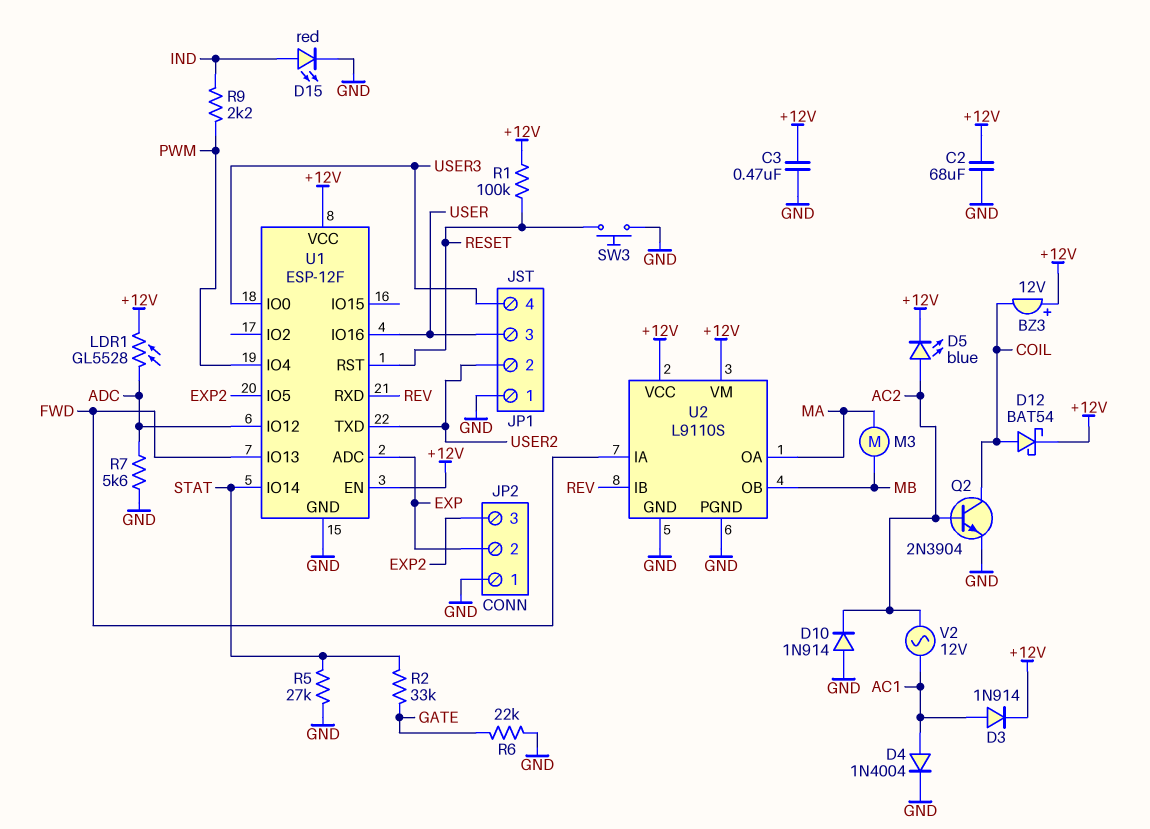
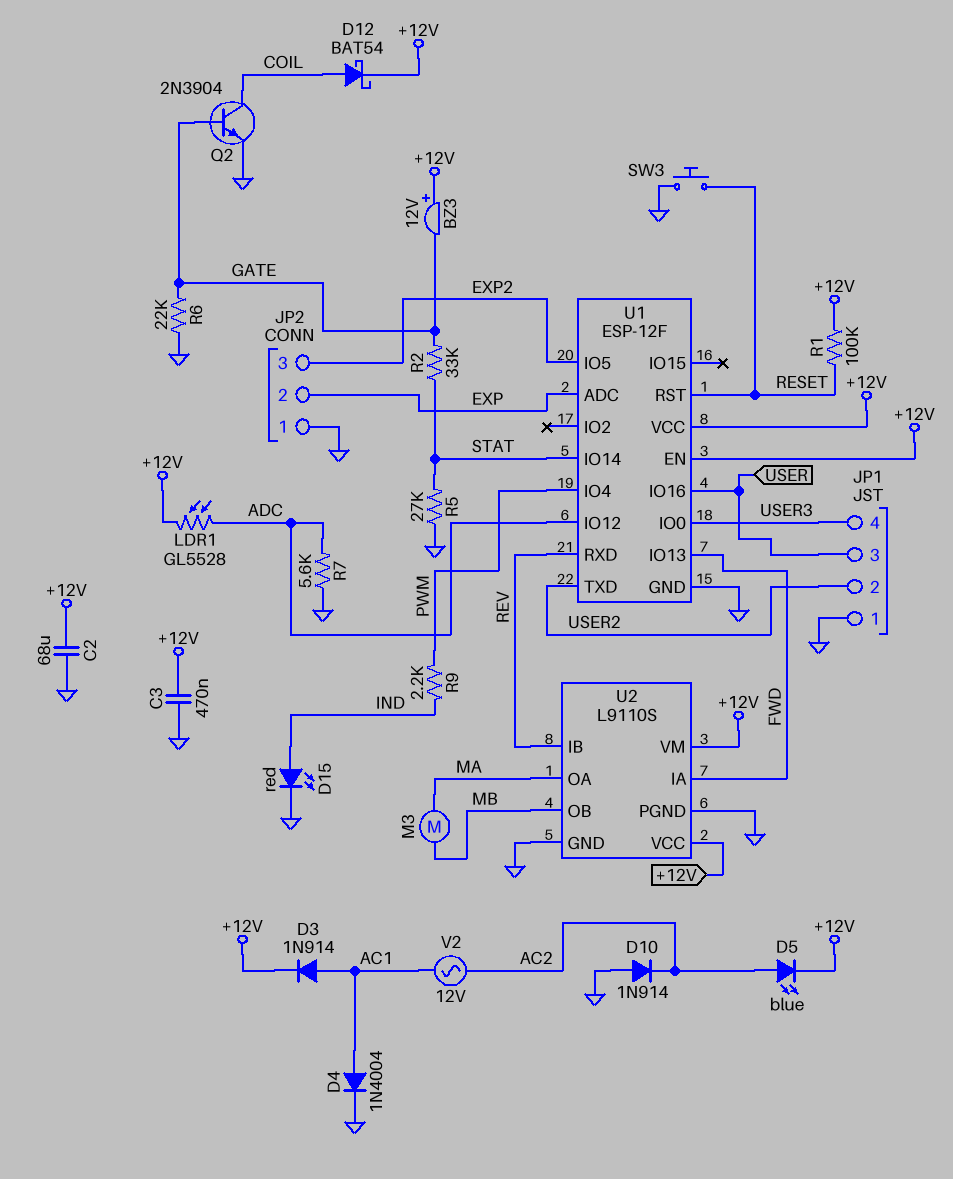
BZ3: buzzer 12V (plus +12V, minus COIL) -> buzzer 12V (plus +12V, minus GATE)
Q2: NPN 2N3904 (B AC2, C COIL, E GND) -> NPN 2N3904 (B GATE, C COIL, E GND)

